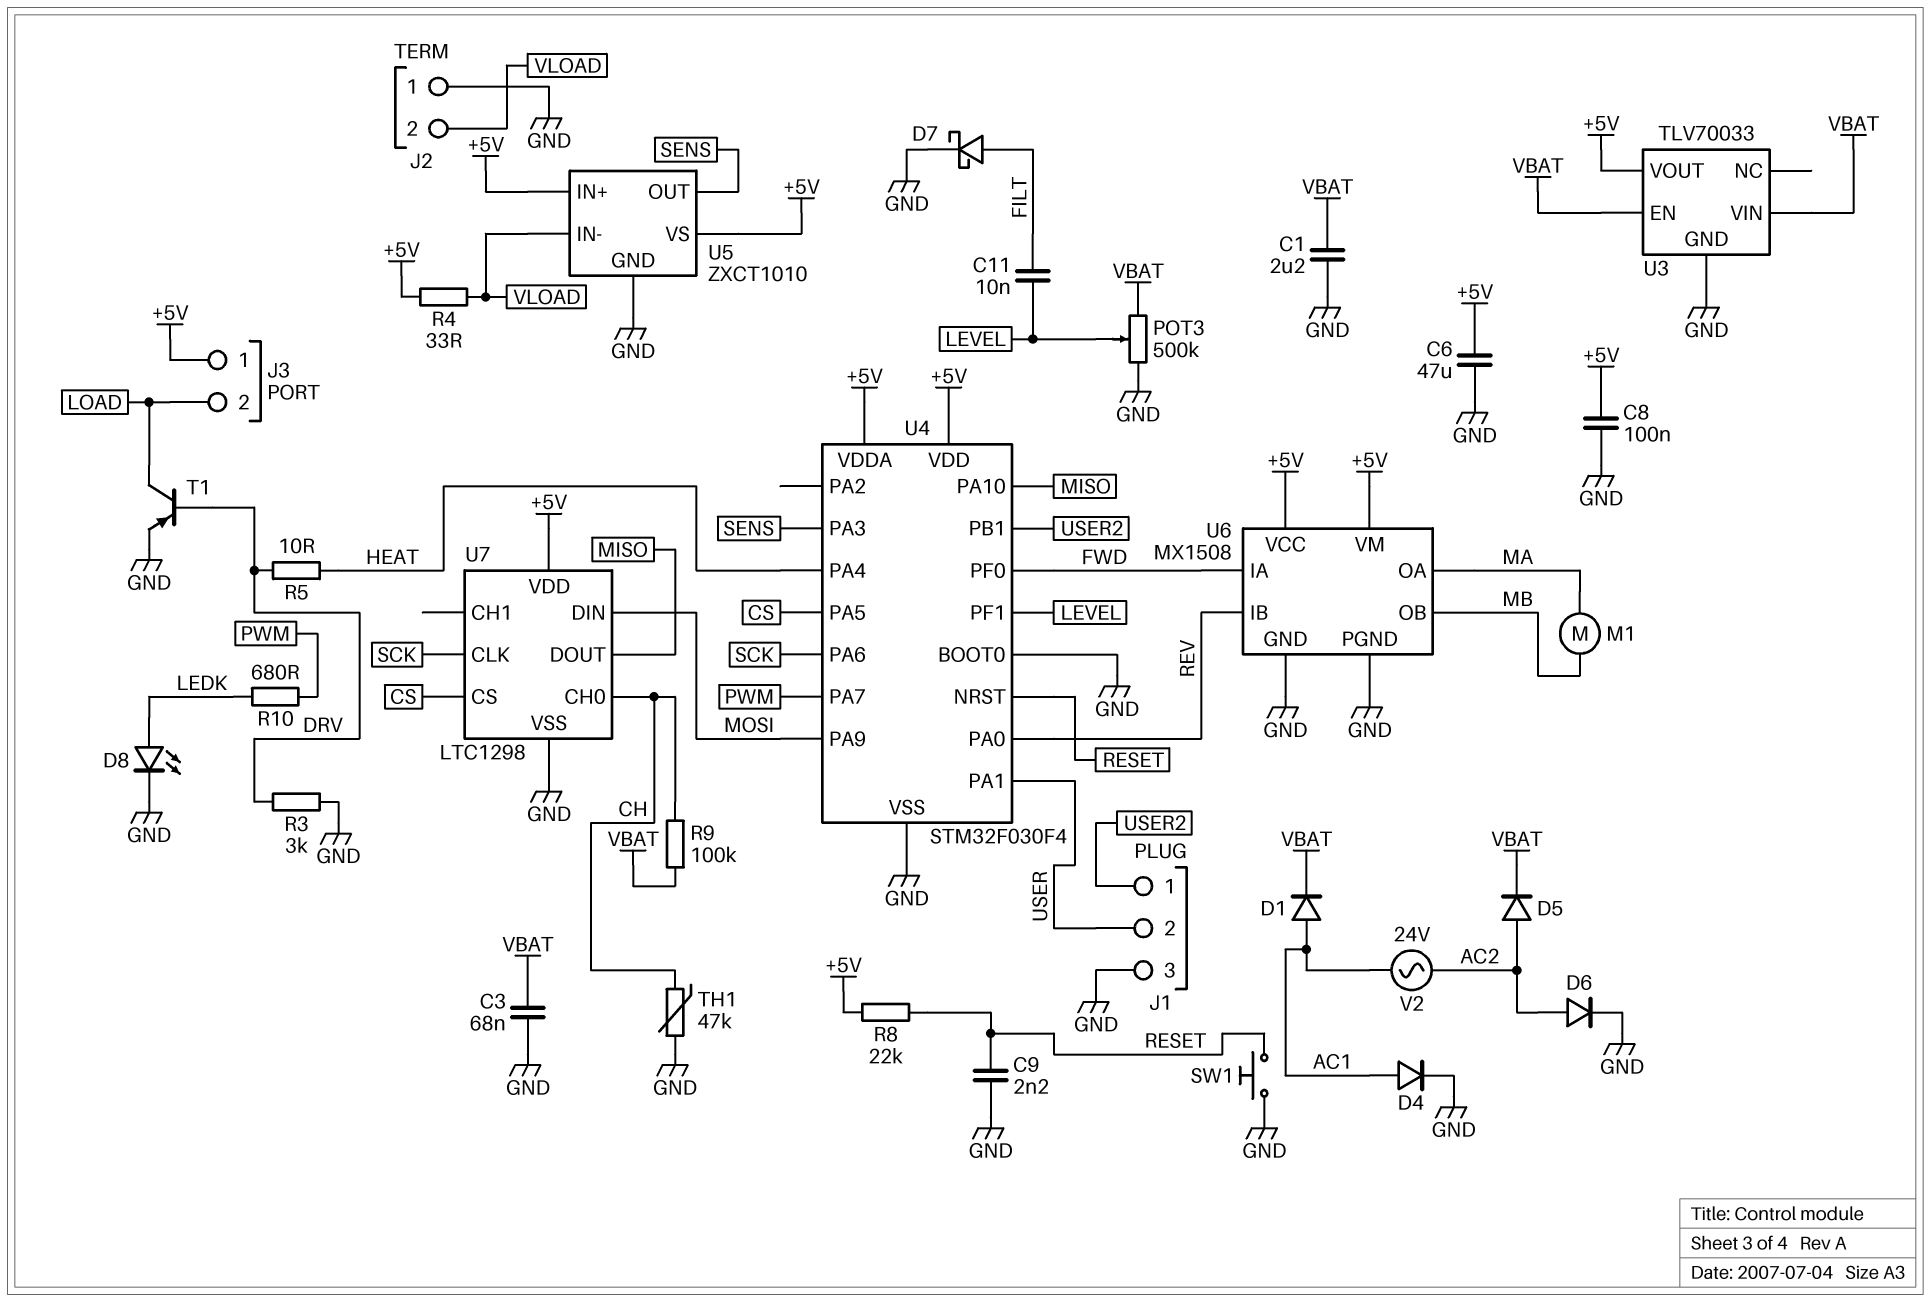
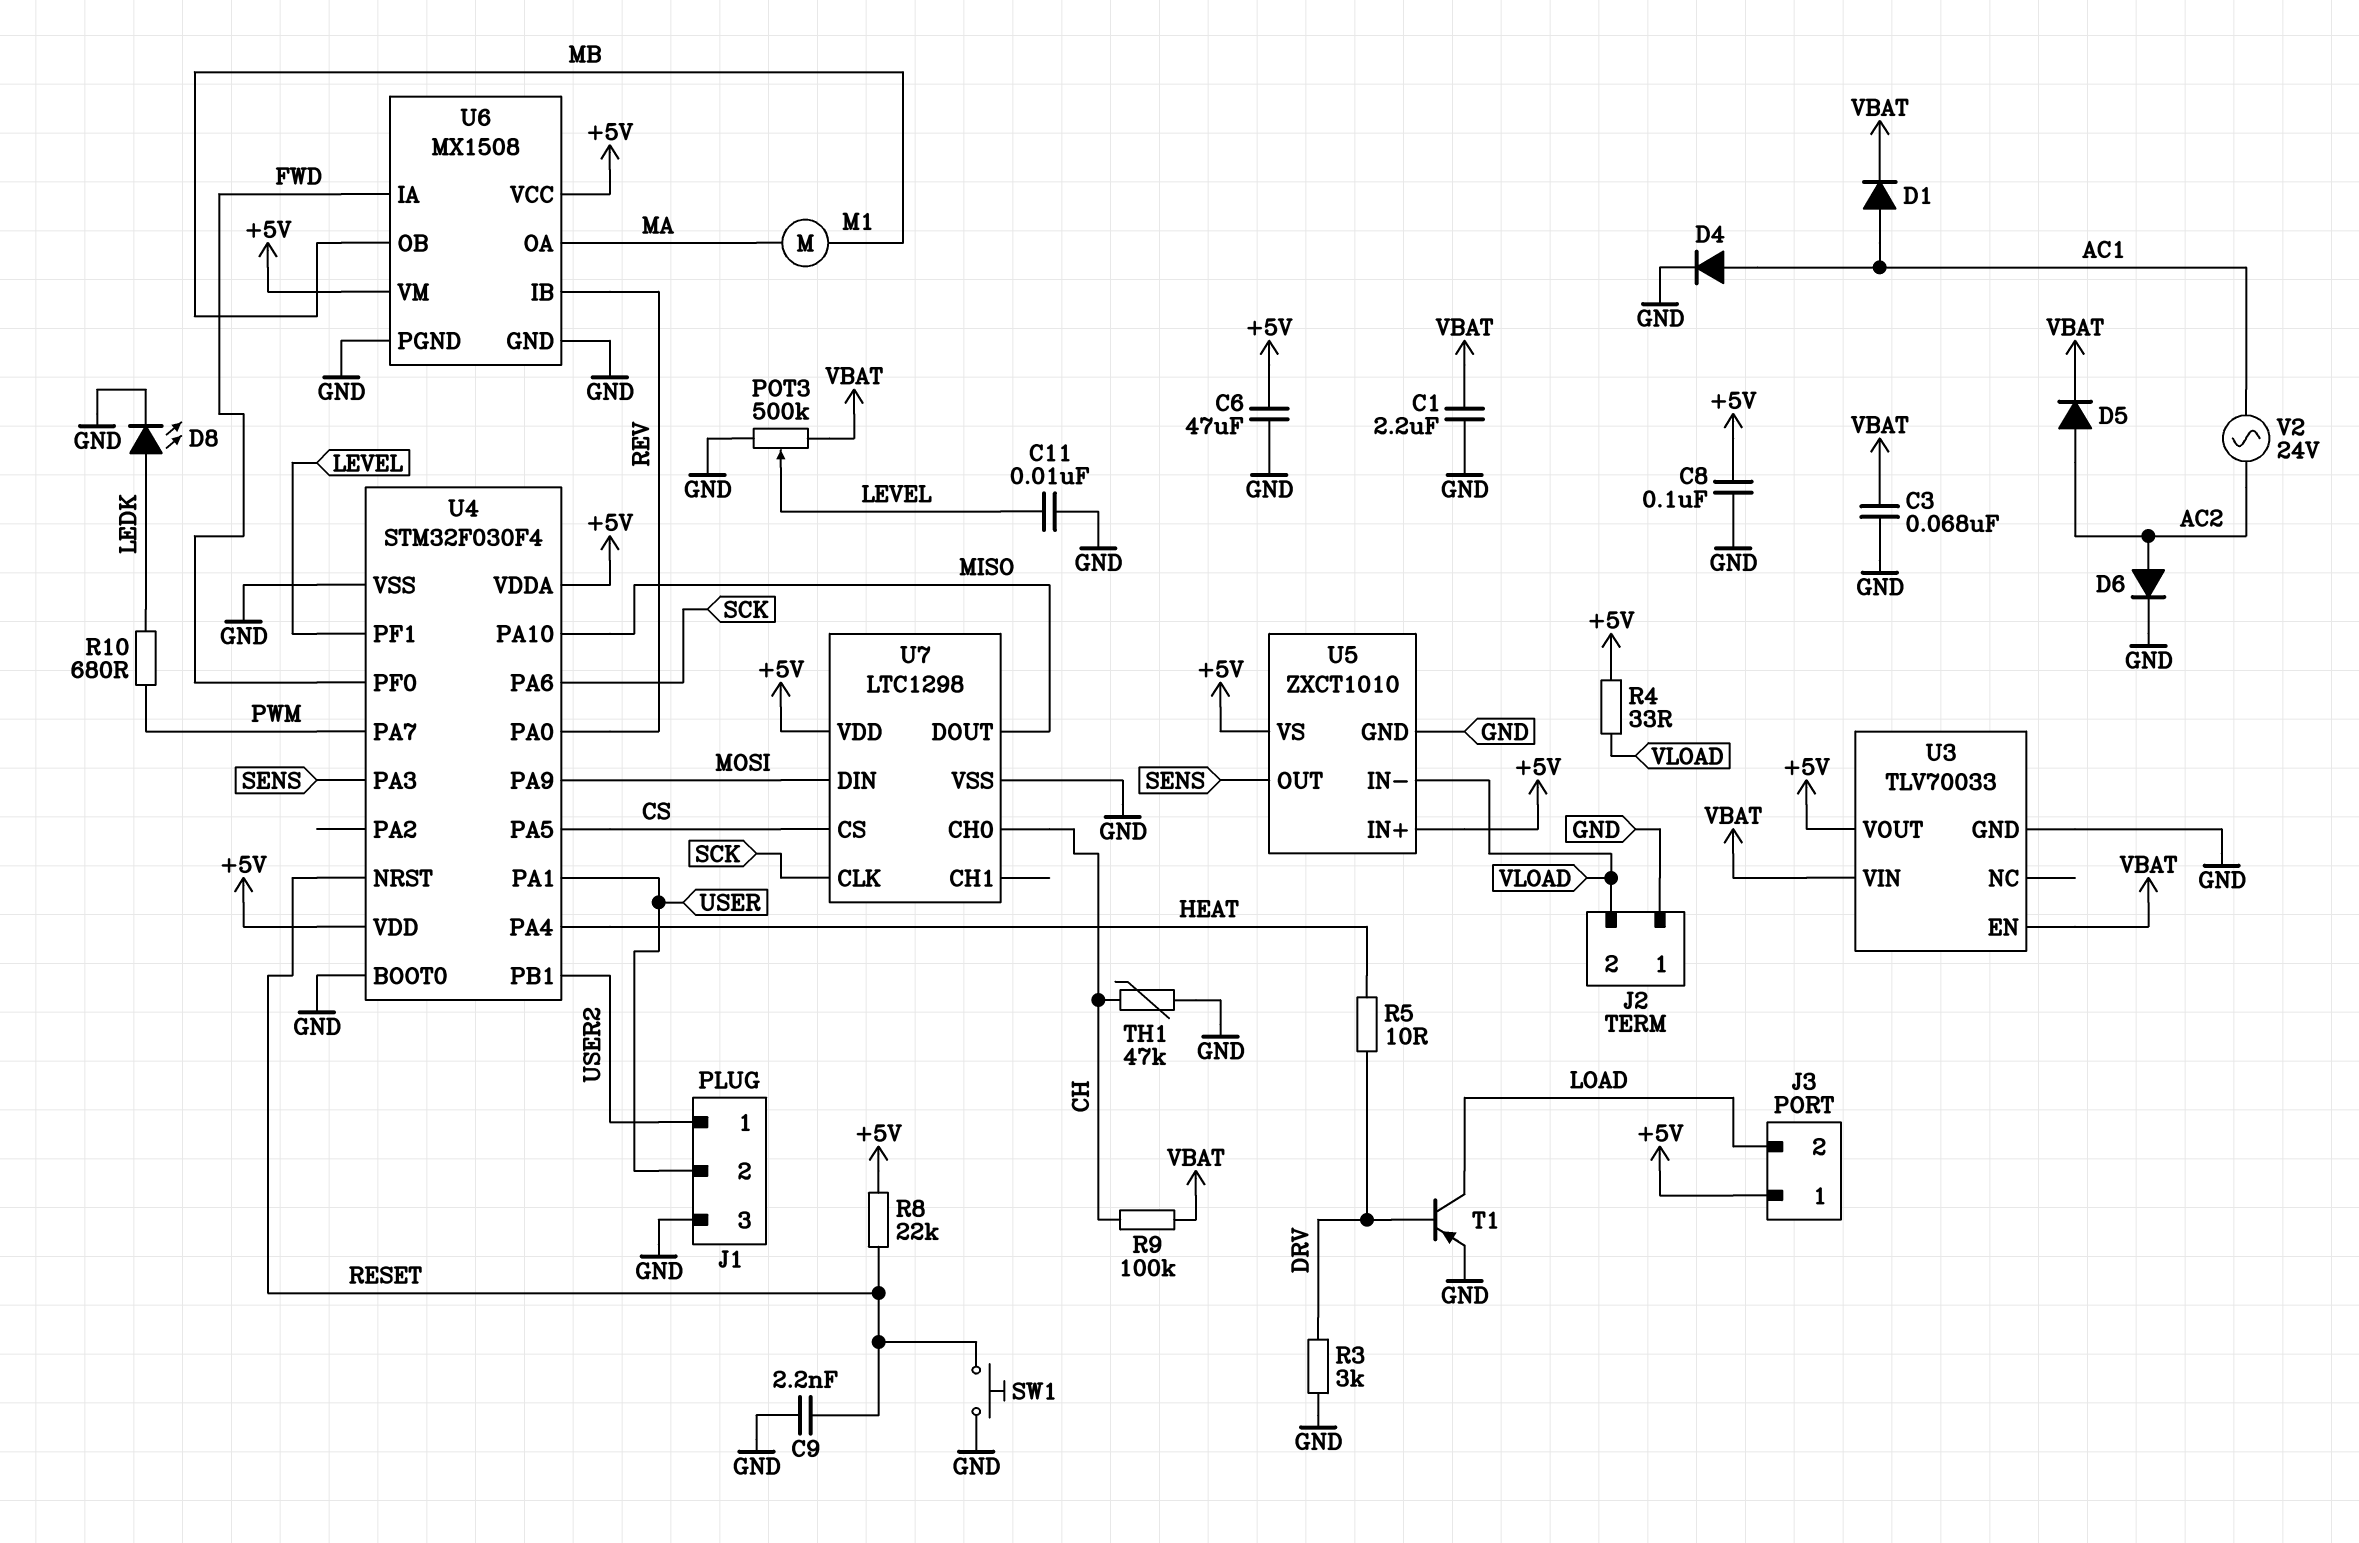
C11: 10nF (FILT, LEVEL) -> 10nF (GND, LEVEL)
D7: schottky (A FILT, K GND) -> none

